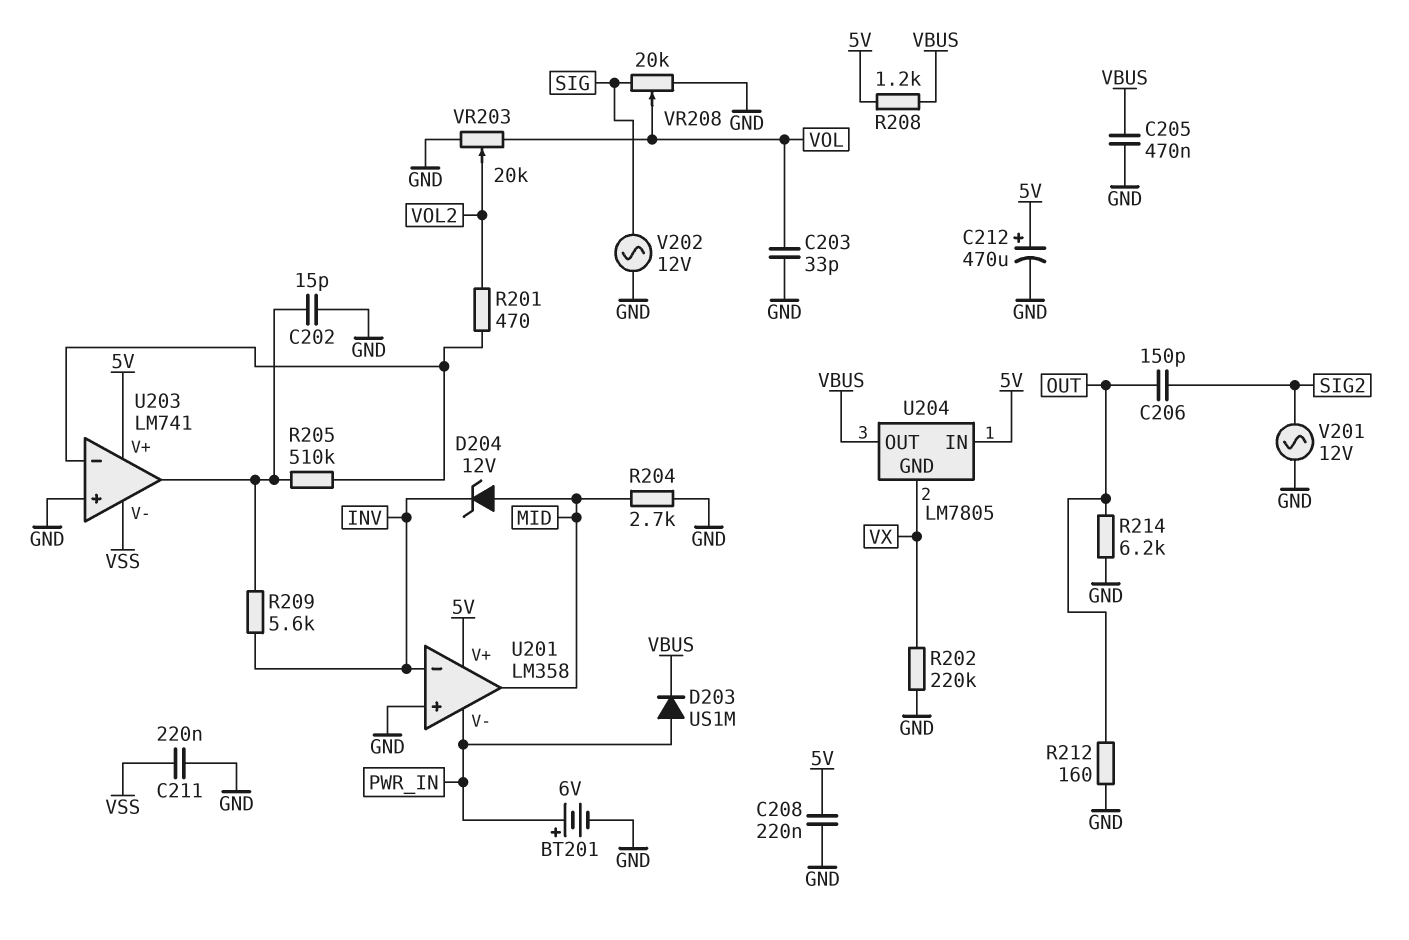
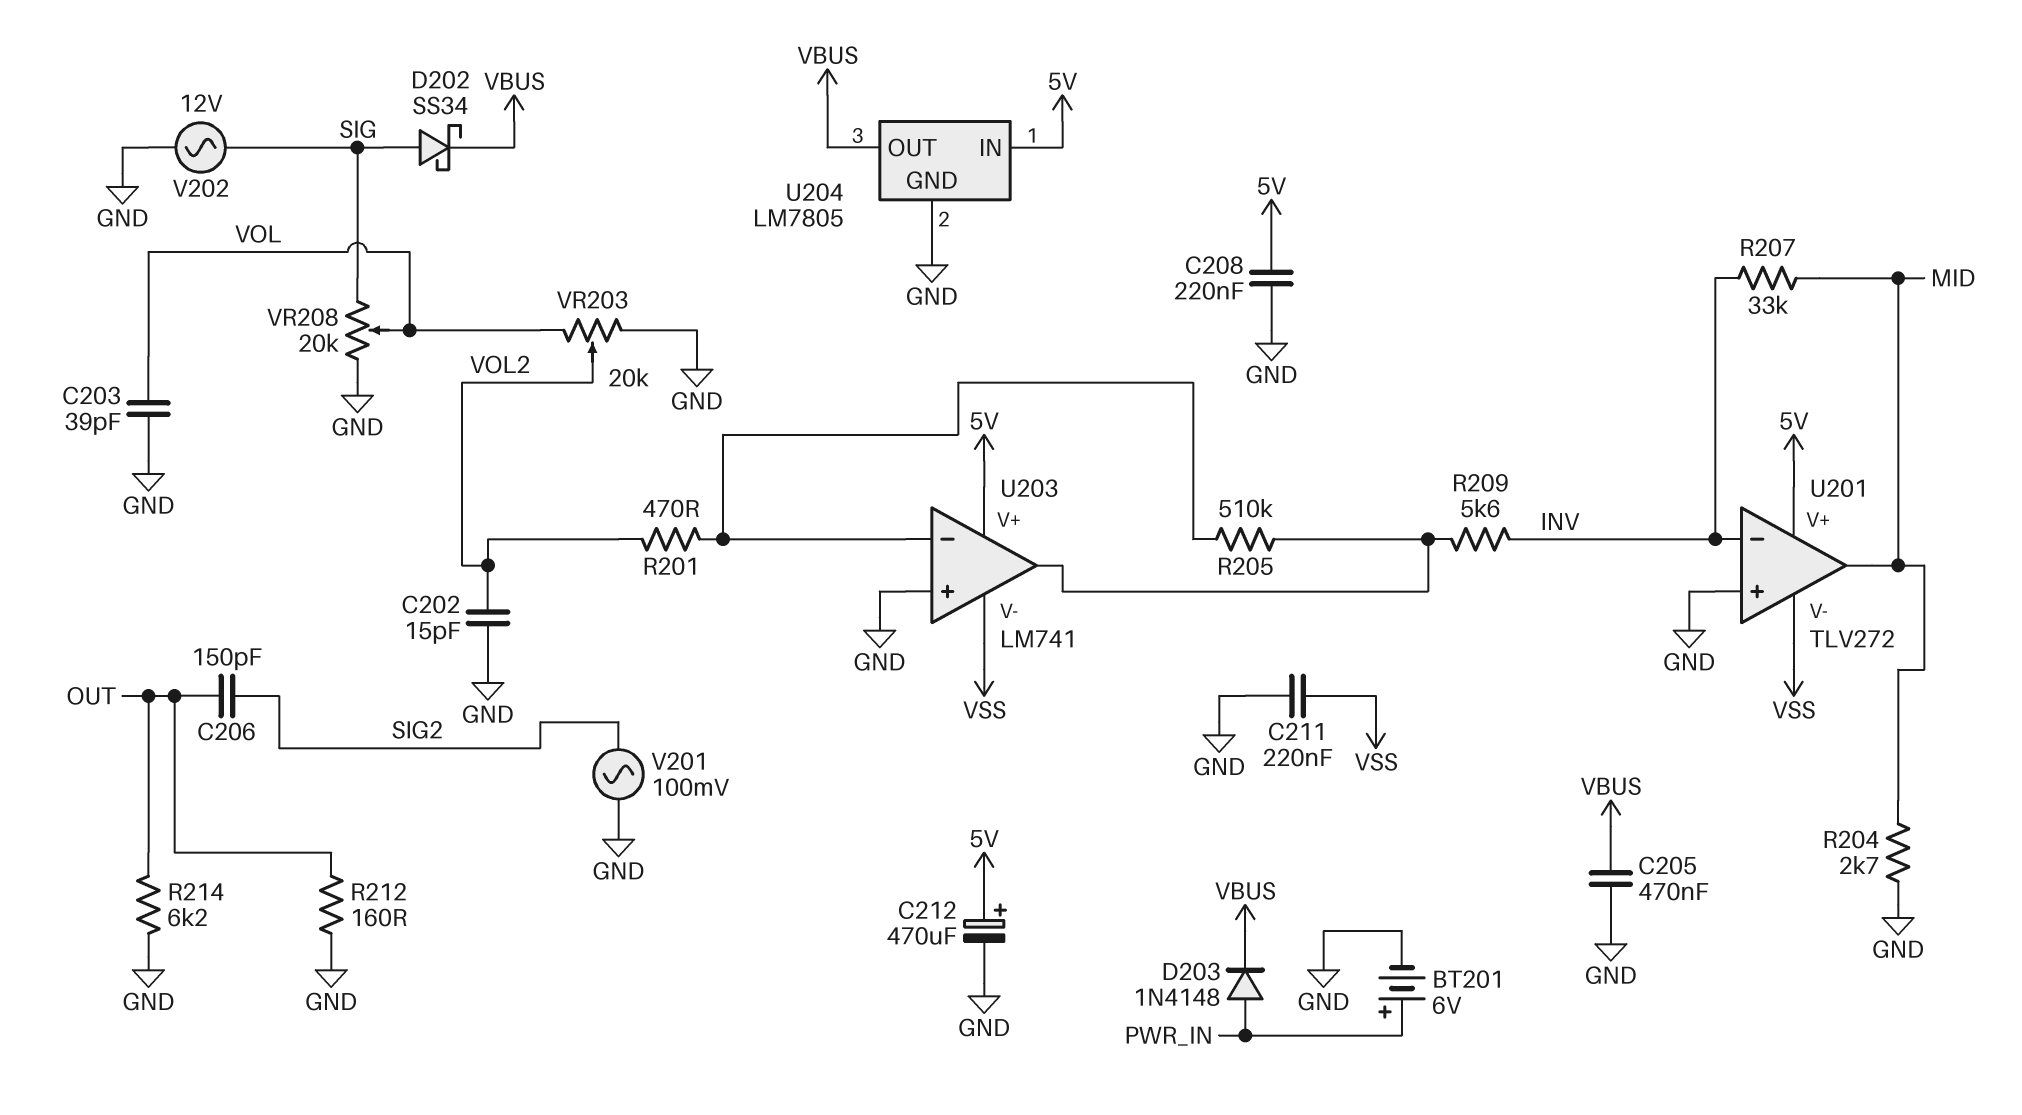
C202: 15pF (GND, U203/out) -> 15pF (GND, VOL2)
C203: 33pF (GND, VOL) -> 39pF (GND, VOL)
D202: none -> schottky SS34 (A SIG, K VBUS)
D203: diode US1M (A PWR_IN, K VBUS) -> diode 1N4148 (A PWR_IN, K VBUS)
D204: zener 12V (A MID, K INV) -> none
R202: 220k (GND, VX) -> none
R207: none -> 33k (INV, MID)
R208: 1.2k (5V, VBUS) -> none
U201: LM358 -> TLV272
U201 pin V-: PWR_IN -> VSS
U204 pin GND: VX -> GND
V201: AC 12V (GND, SIG2) -> AC 100mV (GND, SIG2)

